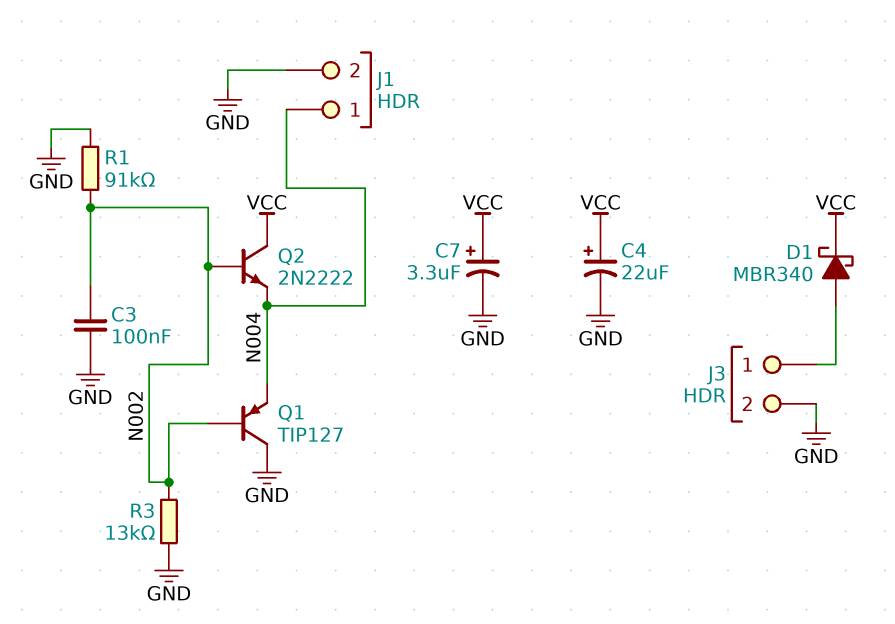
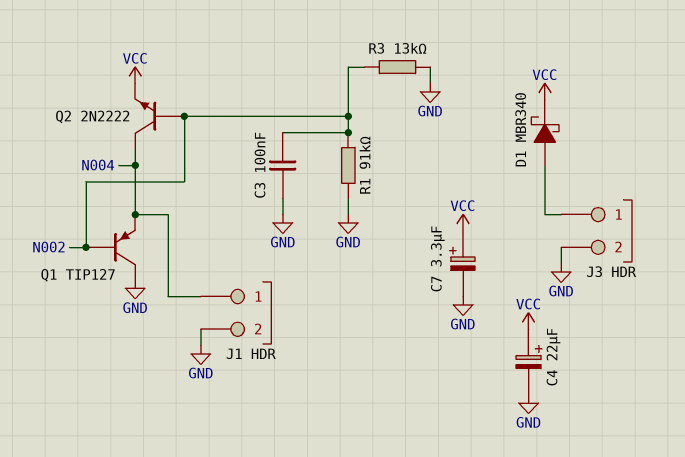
Q2: NPN 2N2222 (B N002, C VCC, E N004) -> NPN 2N2222 (B N002, C N004, E VCC)

